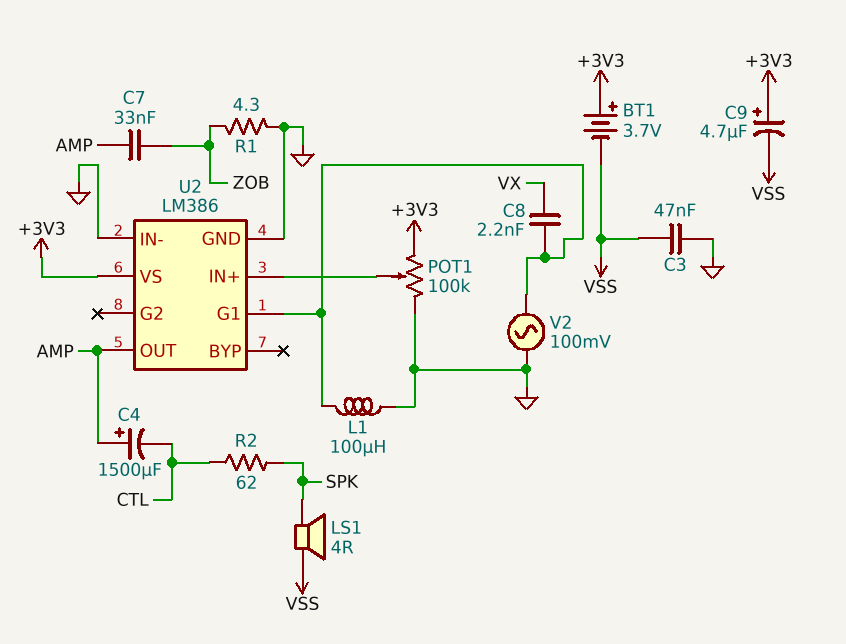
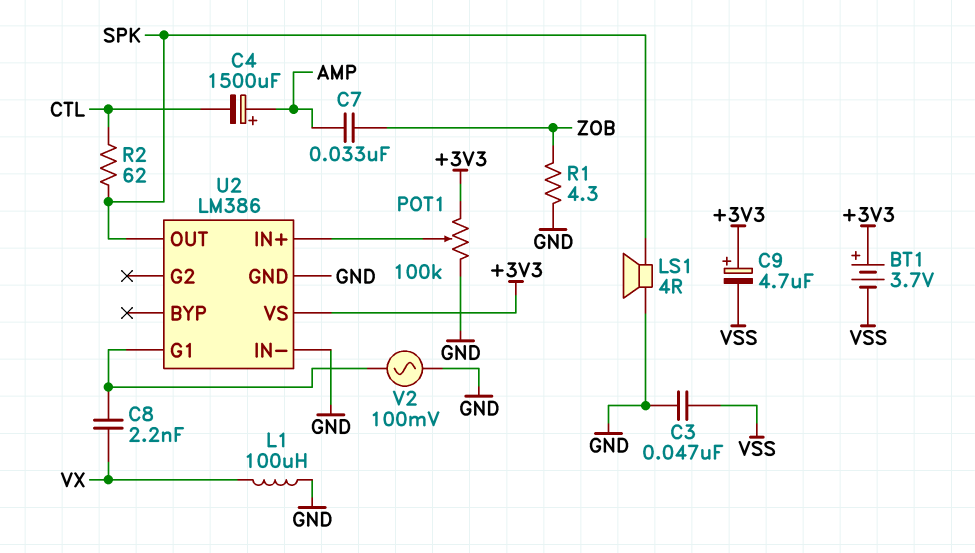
L1: 100uH (GND, U2/G1) -> 100uH (GND, VX)
LS1: speaker 4R (SPK, VSS) -> speaker 4R (GND, SPK)
U2 pin OUT: AMP -> SPK

